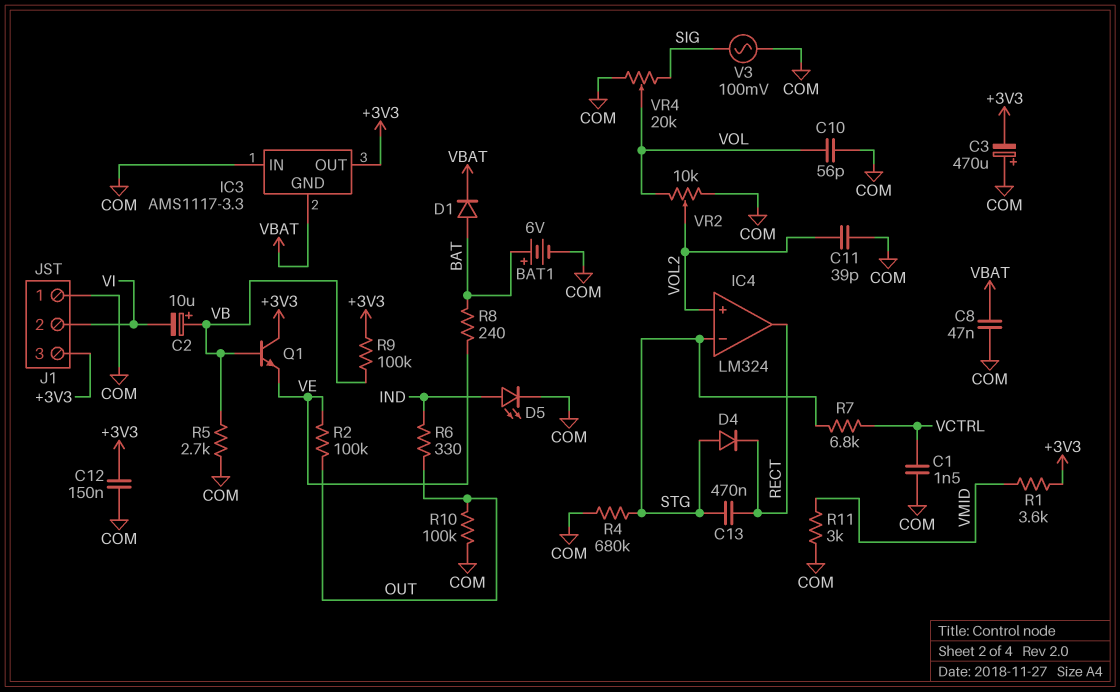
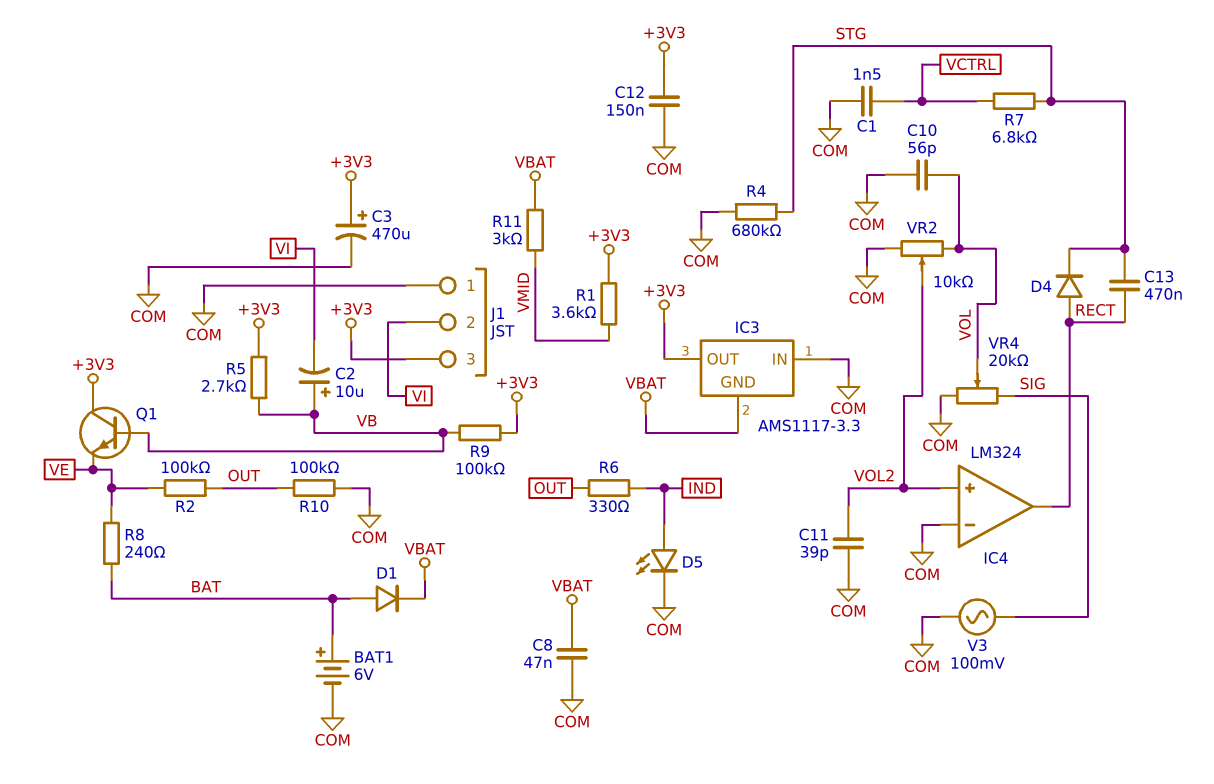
C3: 470uF (plus COM, minus +3V3) -> 470uF (plus +3V3, minus COM)
D4: diode (A STG, K RECT) -> diode (A RECT, K STG)
IC4 pin in-: STG -> COM
R5: 2.7k (COM, VB) -> 2.7k (+3V3, VB)
R11: 3k (COM, VMID) -> 3k (VBAT, VMID)

